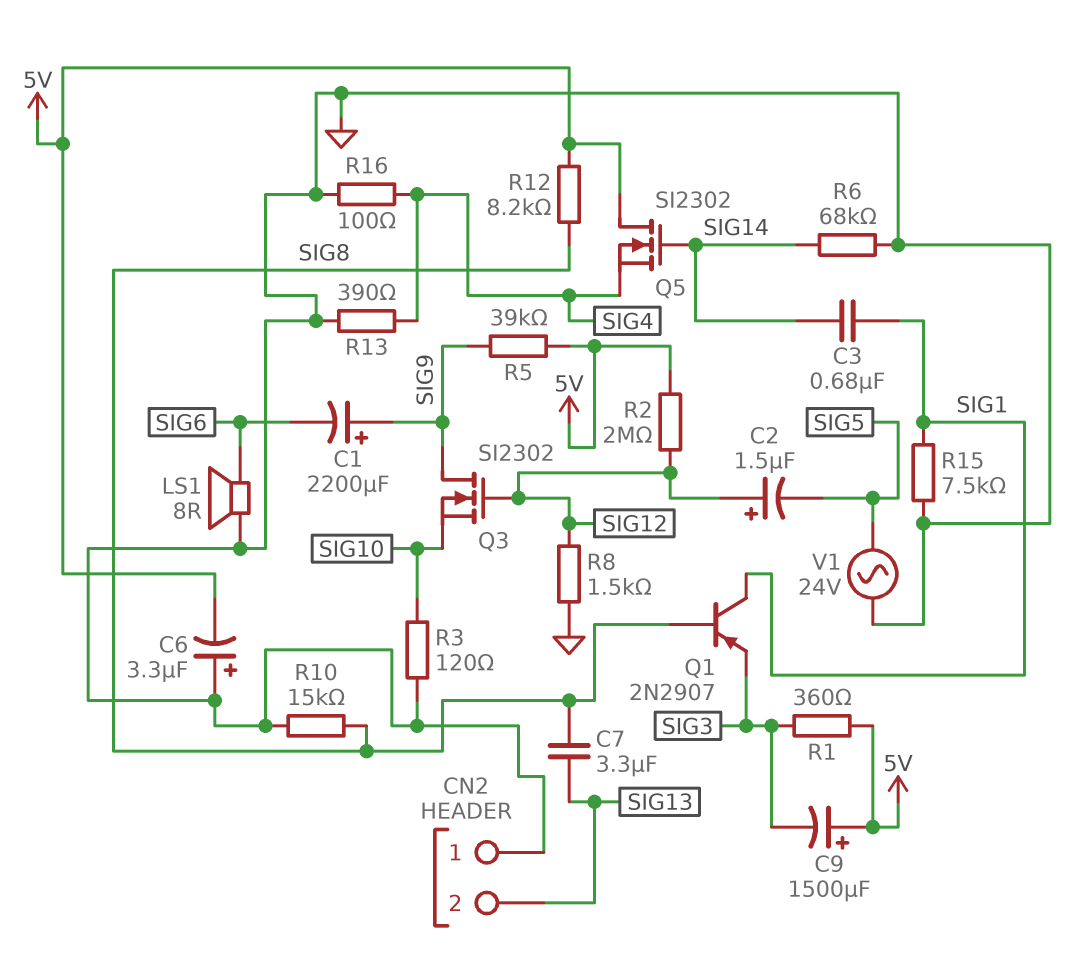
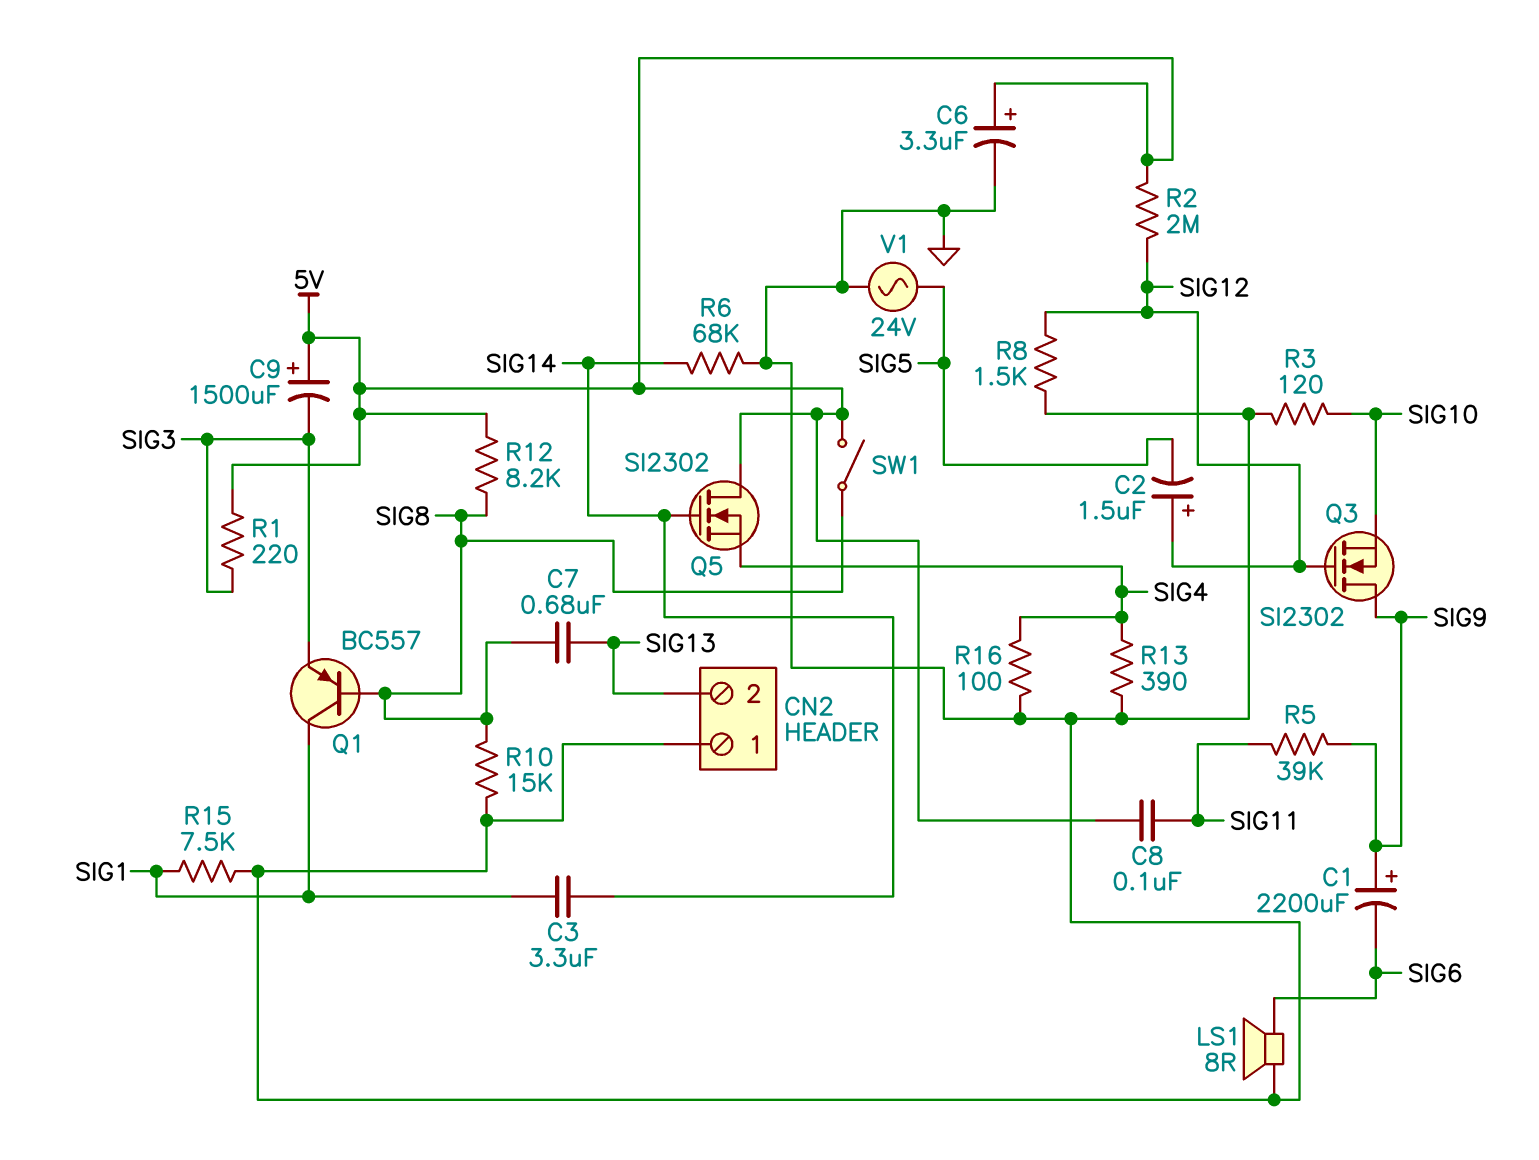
C3: 680nF (SIG1, SIG14) -> 3.3uF (SIG1, SIG14)
C6: 3.3uF (plus GND, minus 5V) -> 3.3uF (plus 5V, minus GND)
C7: 3.3uF (SIG8, SIG13) -> 680nF (SIG8, SIG13)
C8: none -> 100nF (5V, SIG11)
Q1: PNP 2N2907 (B SIG8, C SIG1, E SIG3) -> PNP BC557 (B SIG8, C SIG1, E SIG3)
R1: 360 (5V, SIG3) -> 220 (5V, SIG3)
R5: 39k (5V, SIG9) -> 39k (SIG9, SIG11)
SW1: none -> switch (5V, SIG8)

